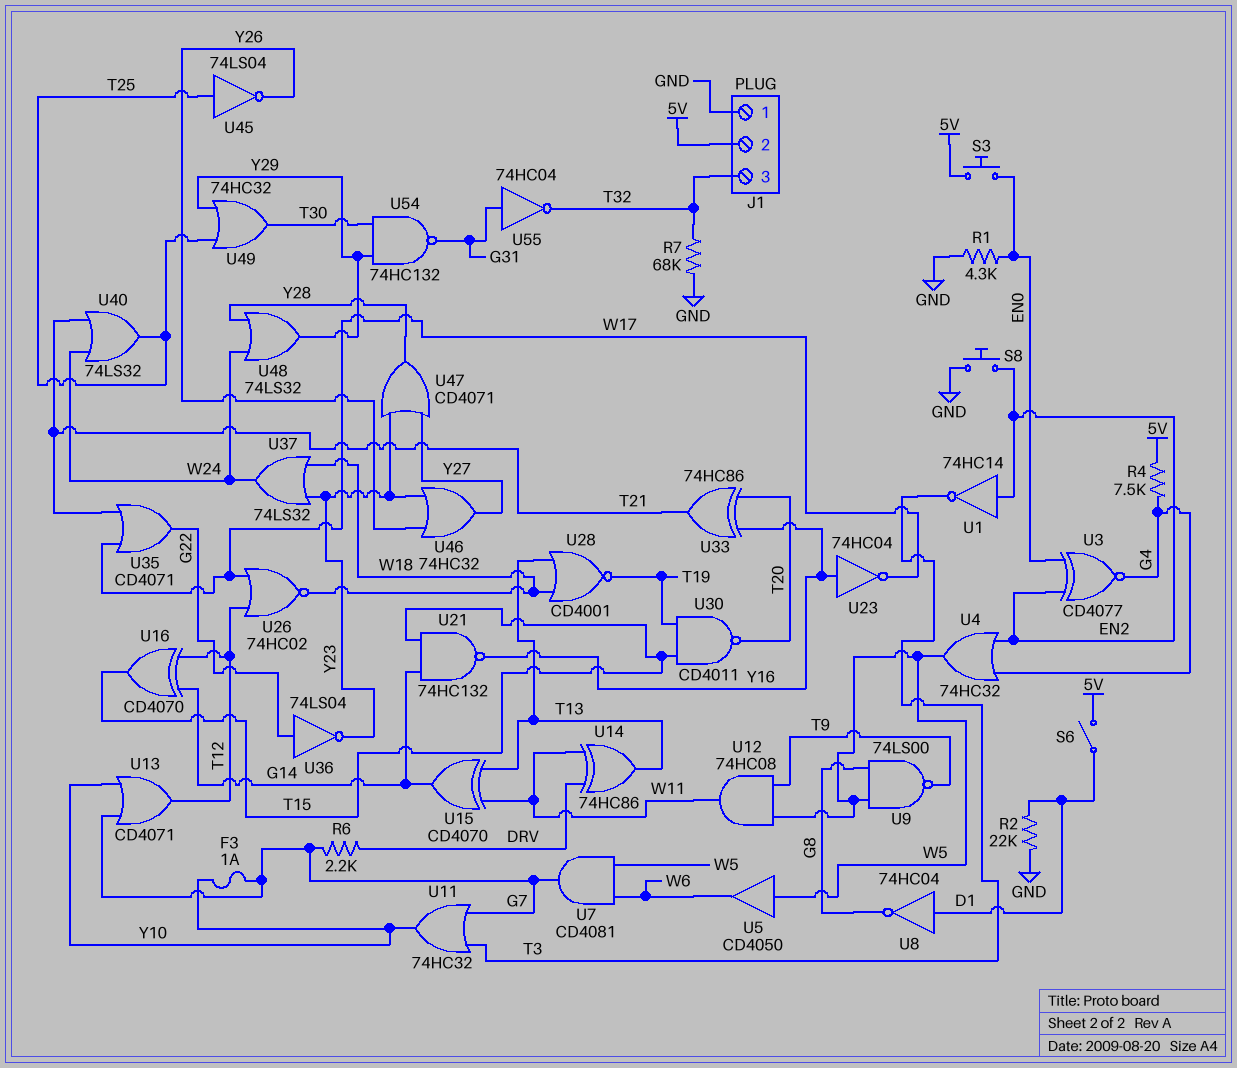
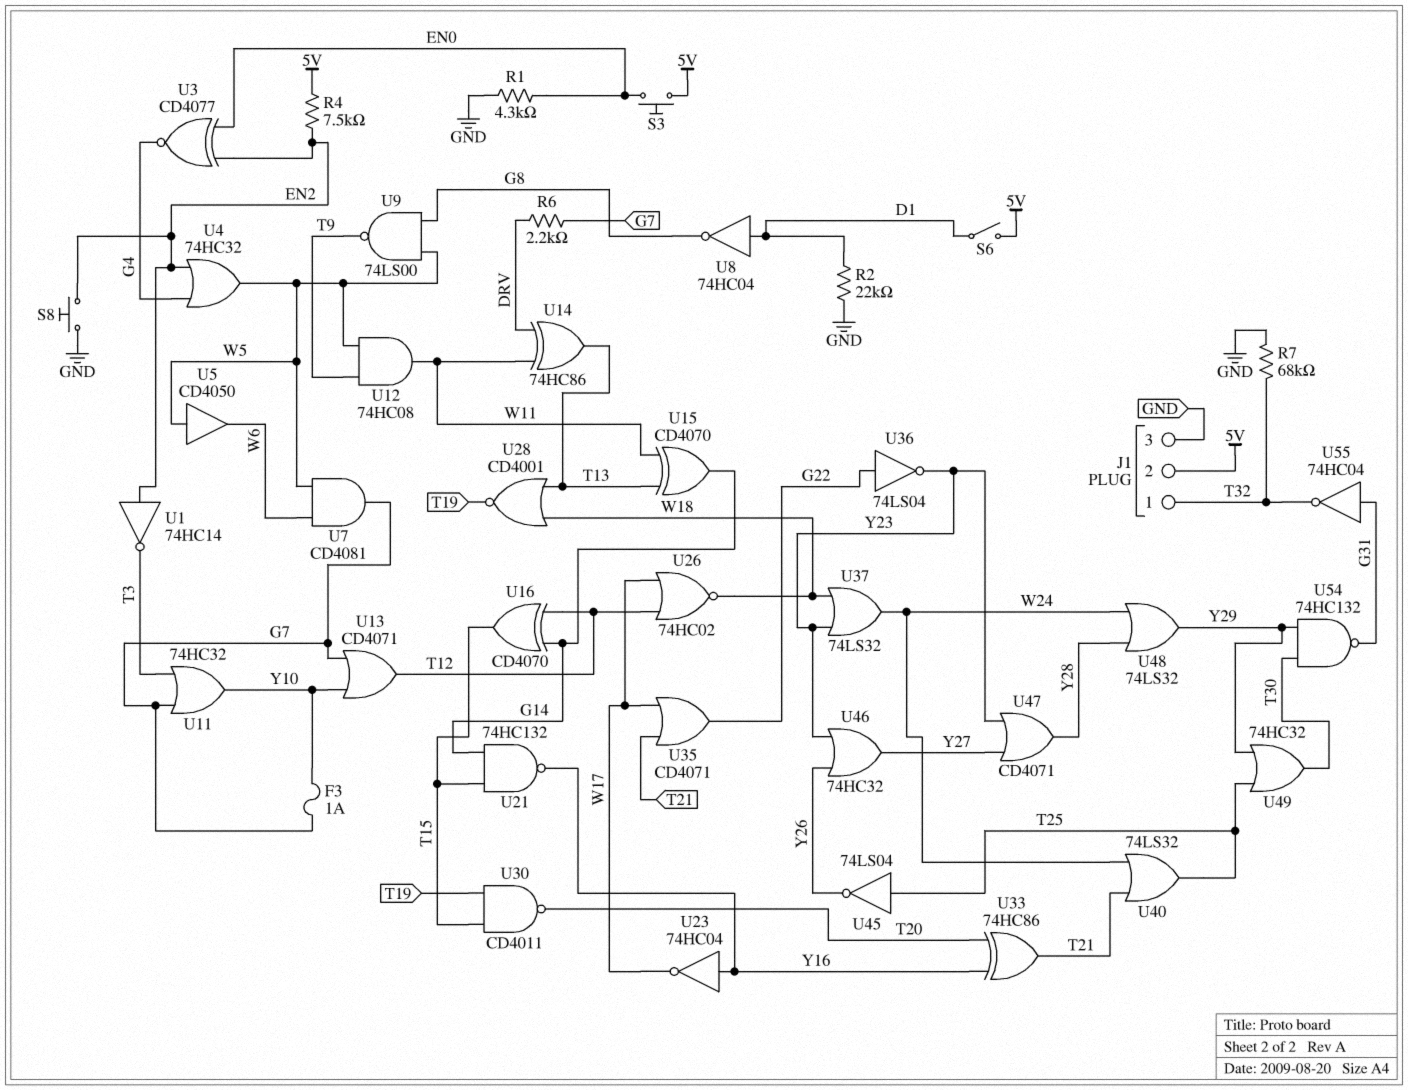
J1 pin 1: GND -> T32
J1 pin 3: T32 -> GND
R4: 7.5k (5V, G4) -> 7.5k (5V, EN2)

